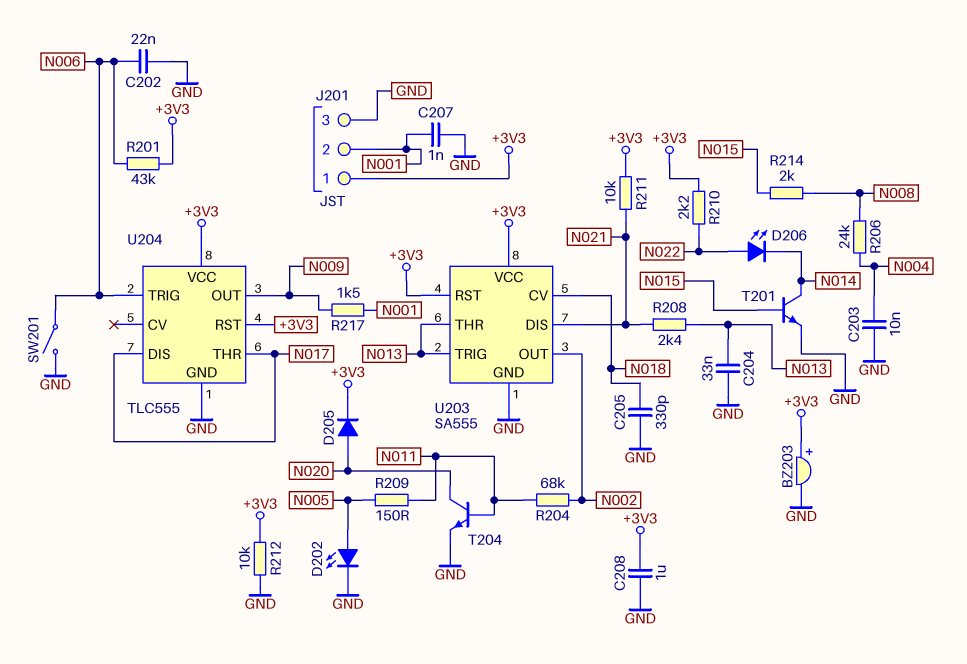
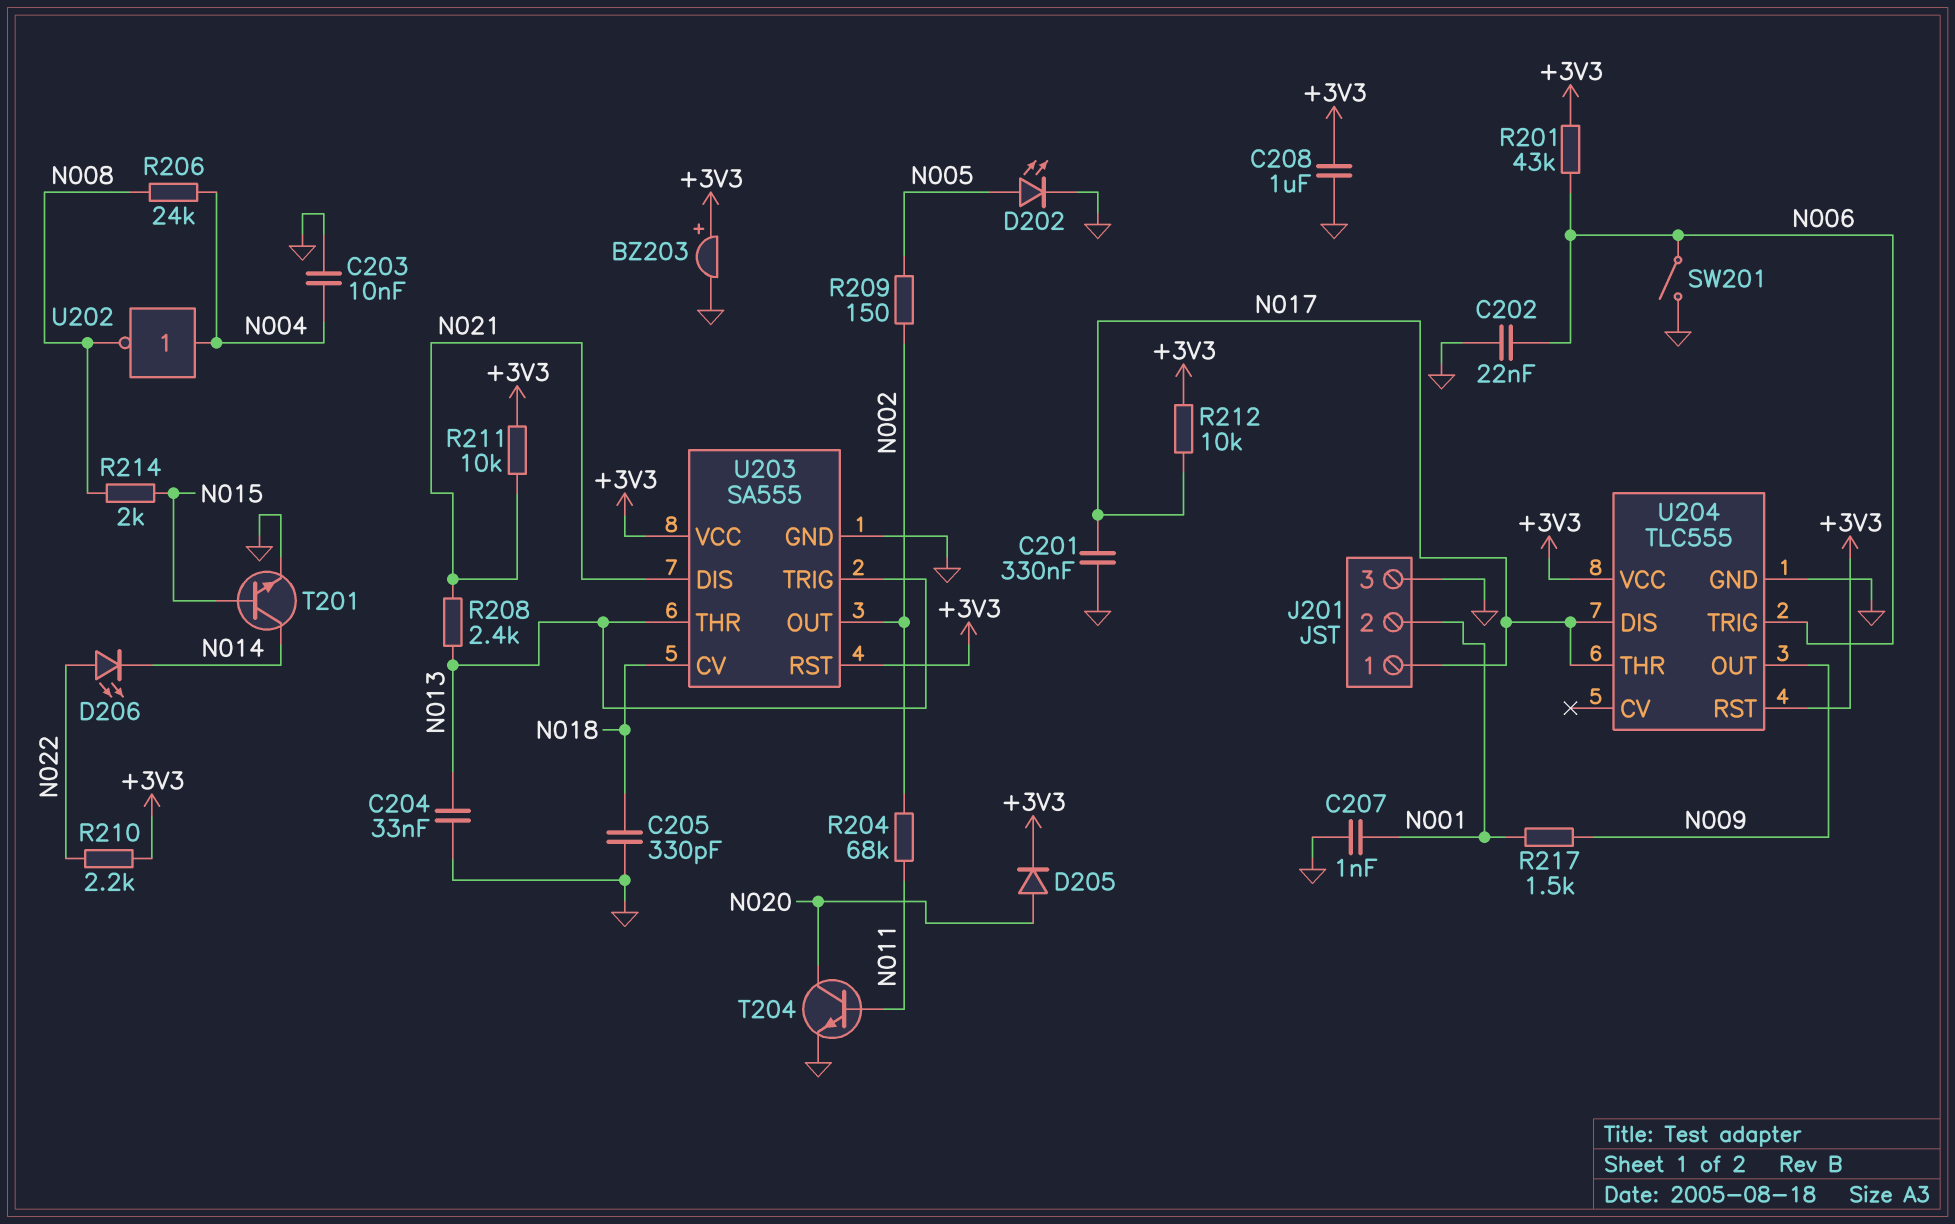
C201: none -> 330nF (GND, N017)
J201 pin 1: +3V3 -> N017
R209: 150 (N005, N011) -> 150 (N002, N005)
R212: 10k (+3V3, GND) -> 10k (+3V3, N017)
U202: none -> NOT (in N004, out N008)

